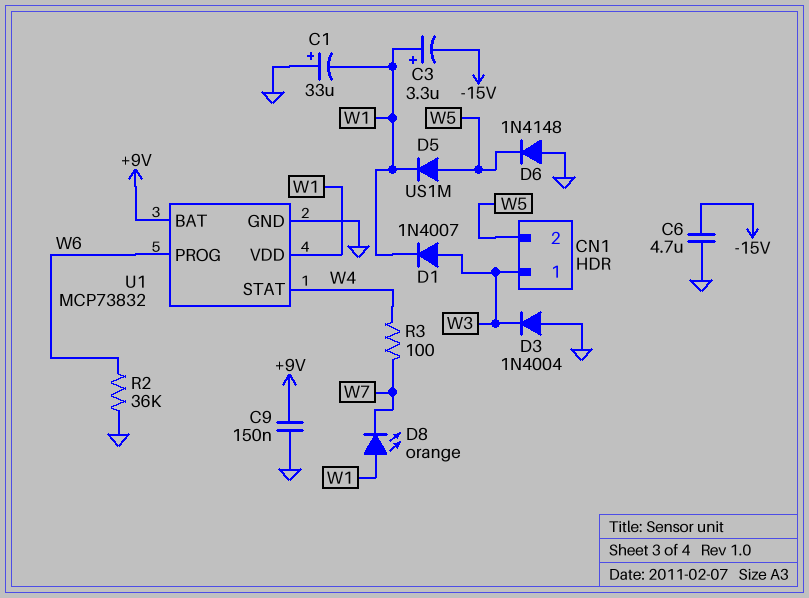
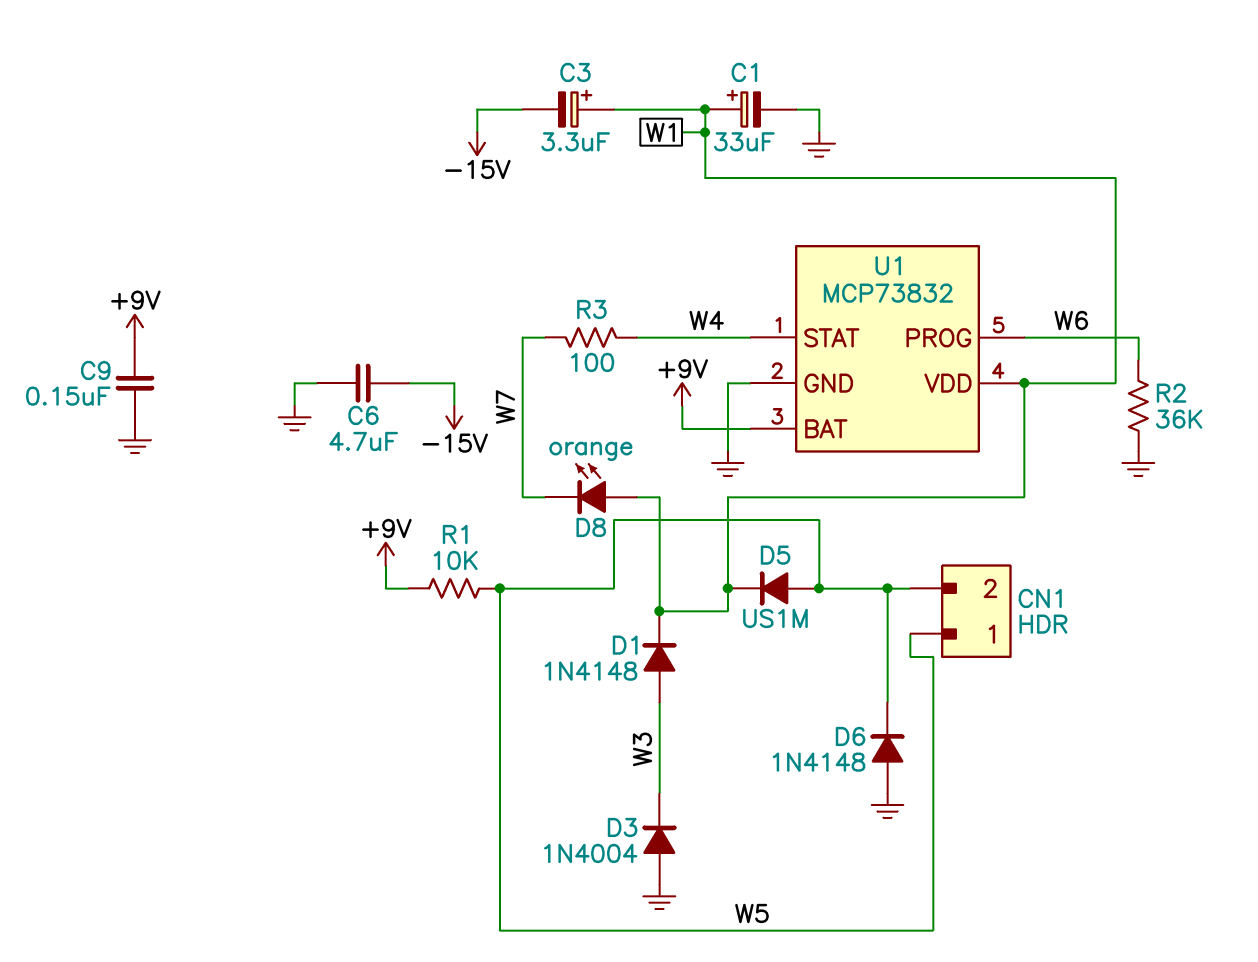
C1: 33uF (plus GND, minus W1) -> 33uF (plus W1, minus GND)
CN1 pin 1: W3 -> W5
D1: diode 1N4007 (A W3, K W1) -> diode 1N4148 (A W3, K W1)
R1: none -> 10k (+9V, W5)

